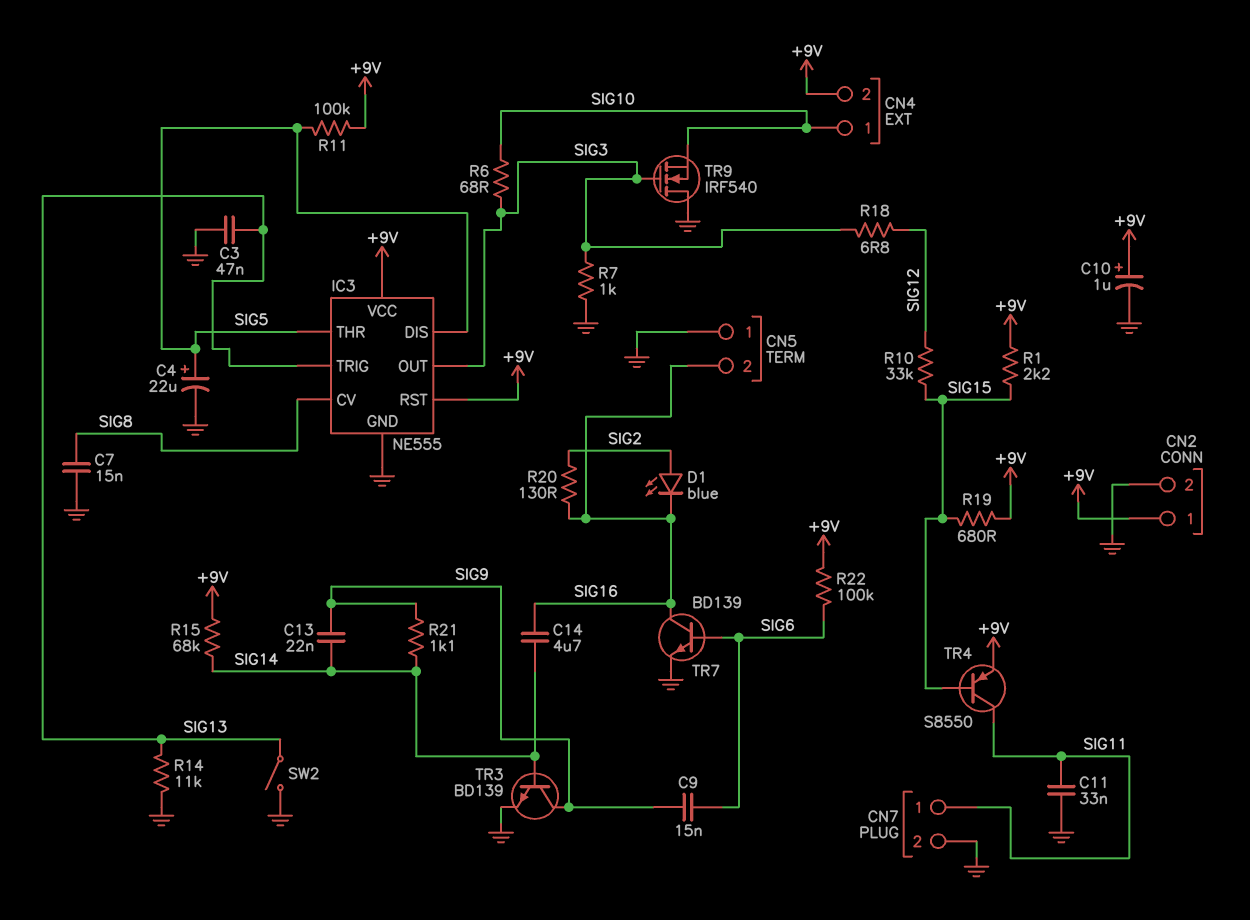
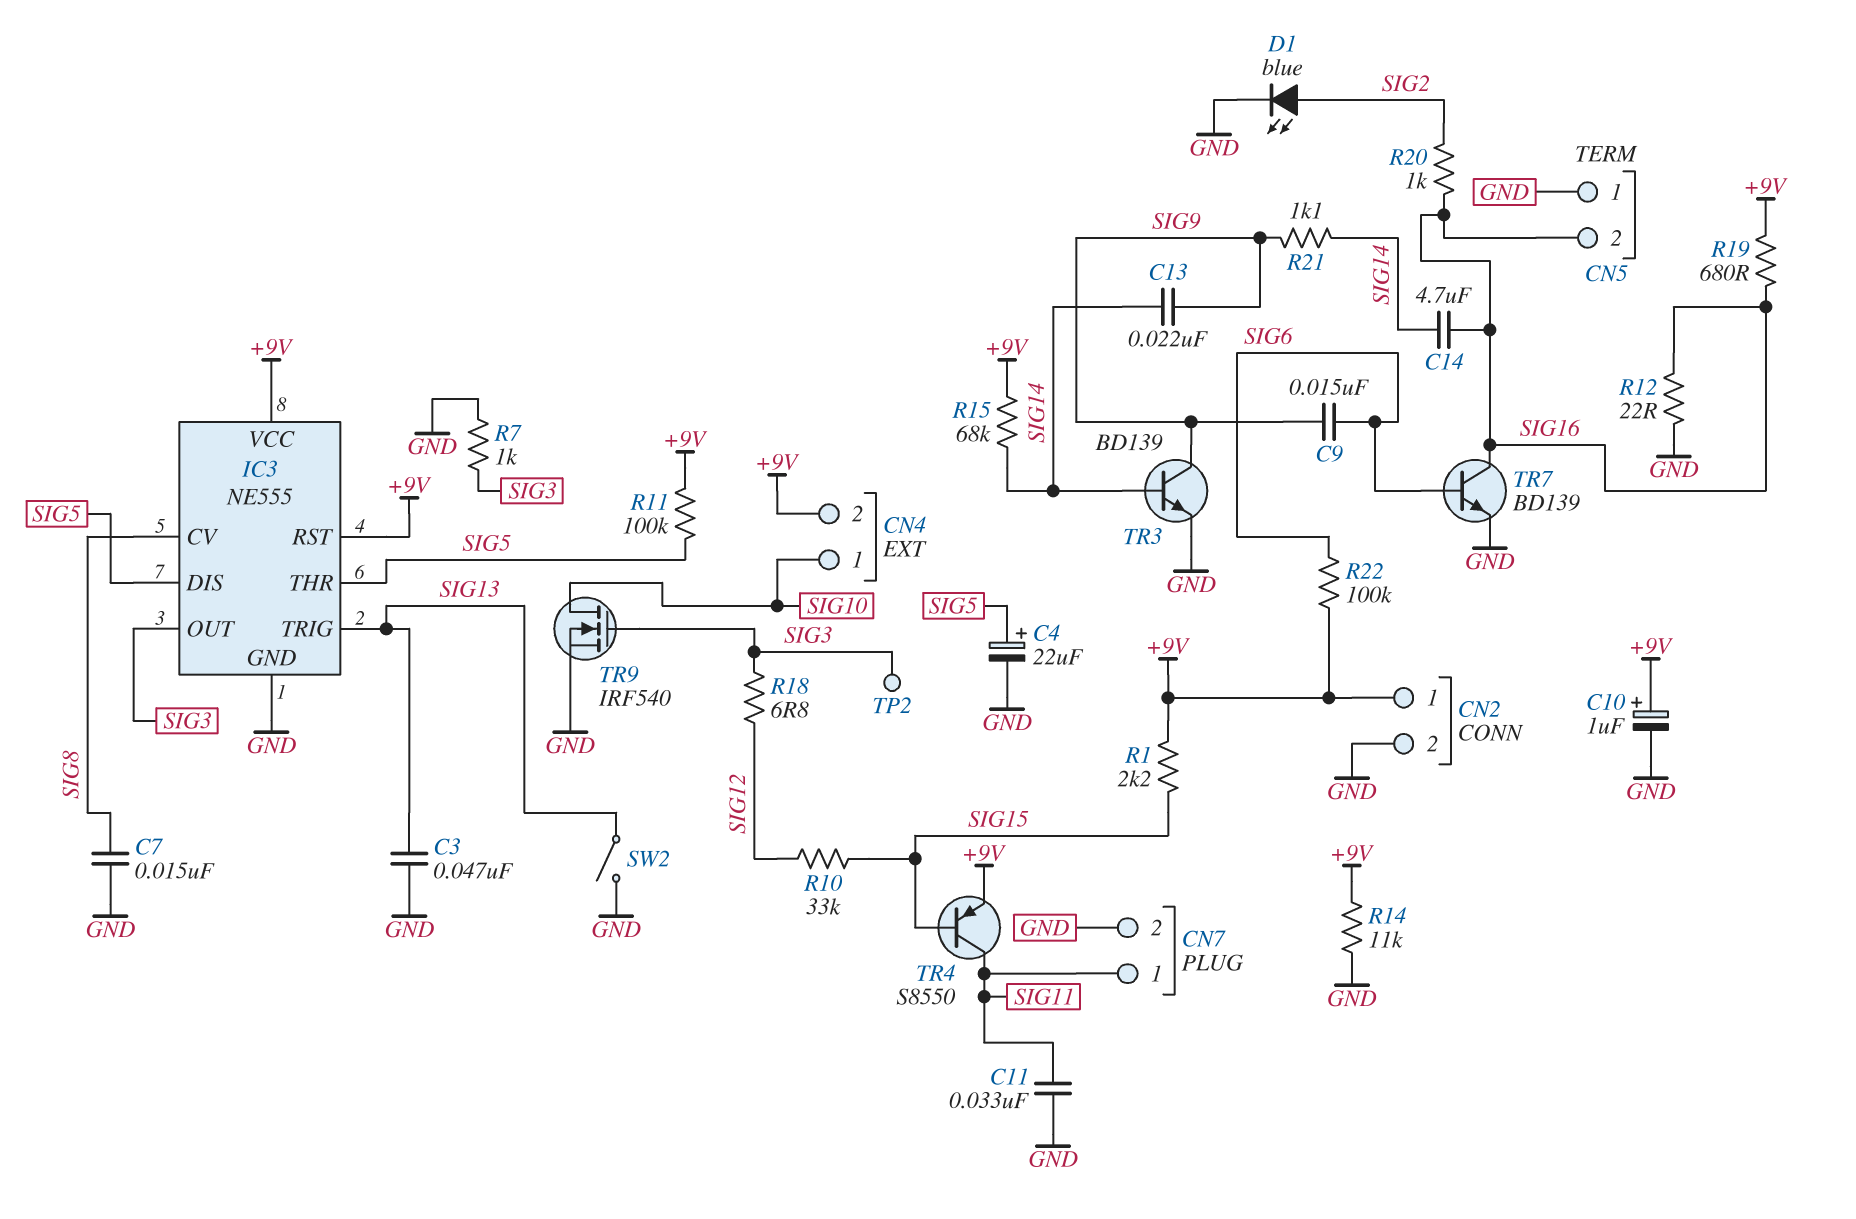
D1: LED blue (A SIG2, K SIG16) -> LED blue (A SIG2, K GND)
R6: 68 (SIG3, SIG10) -> none
R12: none -> 22 (GND, SIG16)
R14: 11k (GND, SIG13) -> 11k (+9V, GND)
R19: 680 (+9V, SIG15) -> 680 (+9V, SIG16)
R20: 130 (SIG2, SIG16) -> 1k (SIG2, SIG16)
TP2: none -> test point (SIG3)
TR9: NMOS IRF540 (G SIG3, D GND, S SIG10) -> NMOS IRF540 (G SIG3, D SIG10, S GND)

